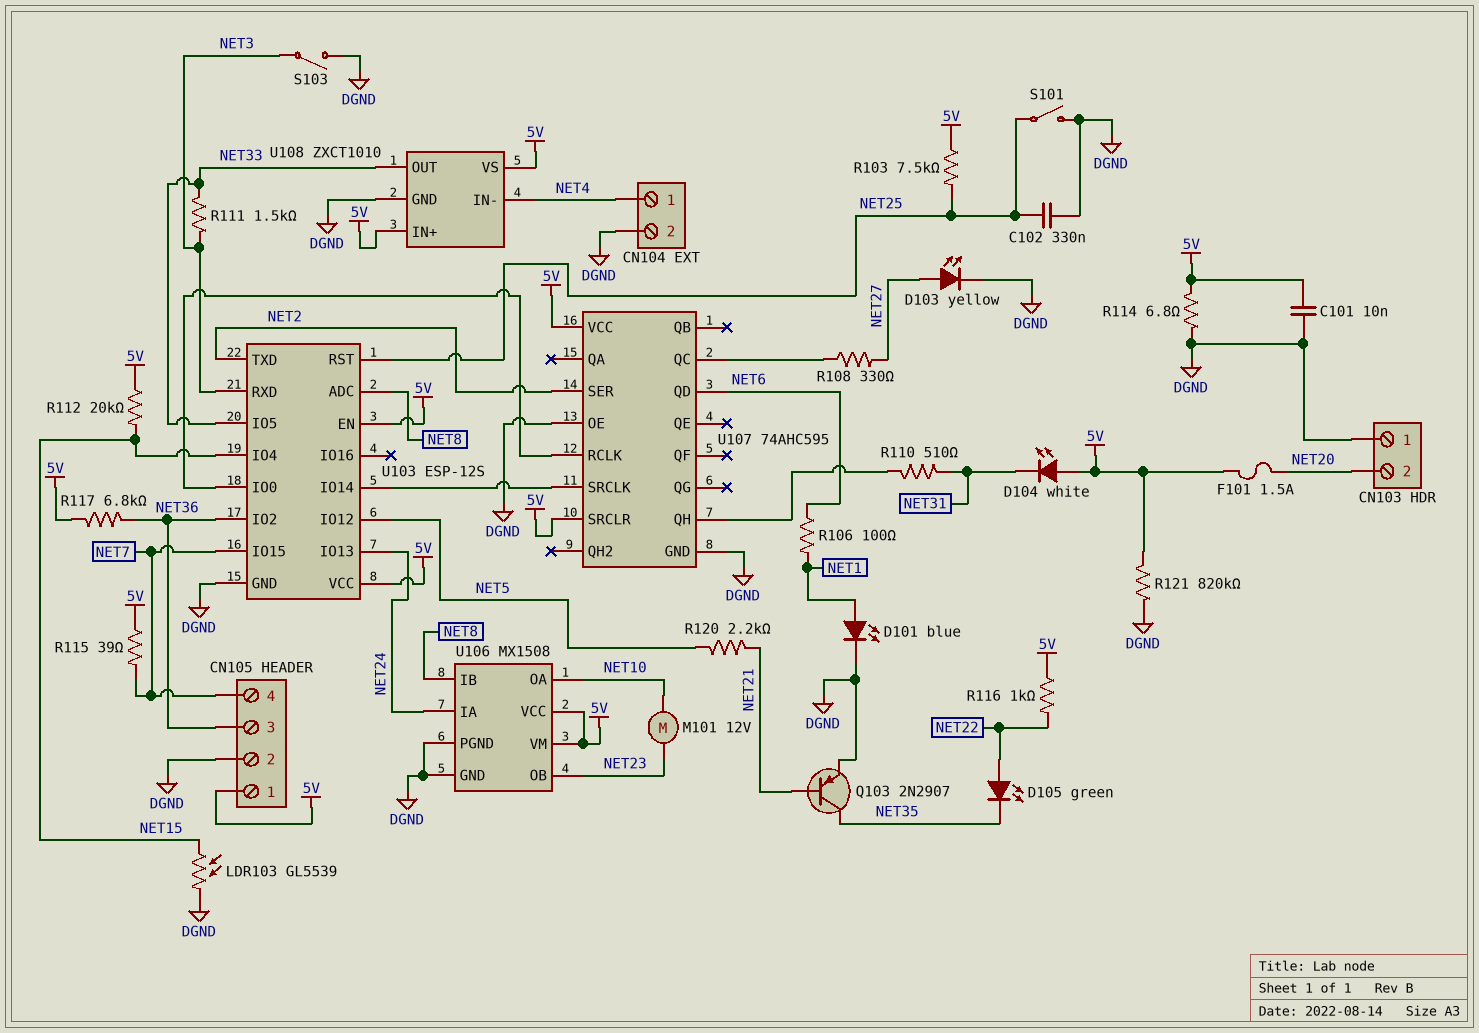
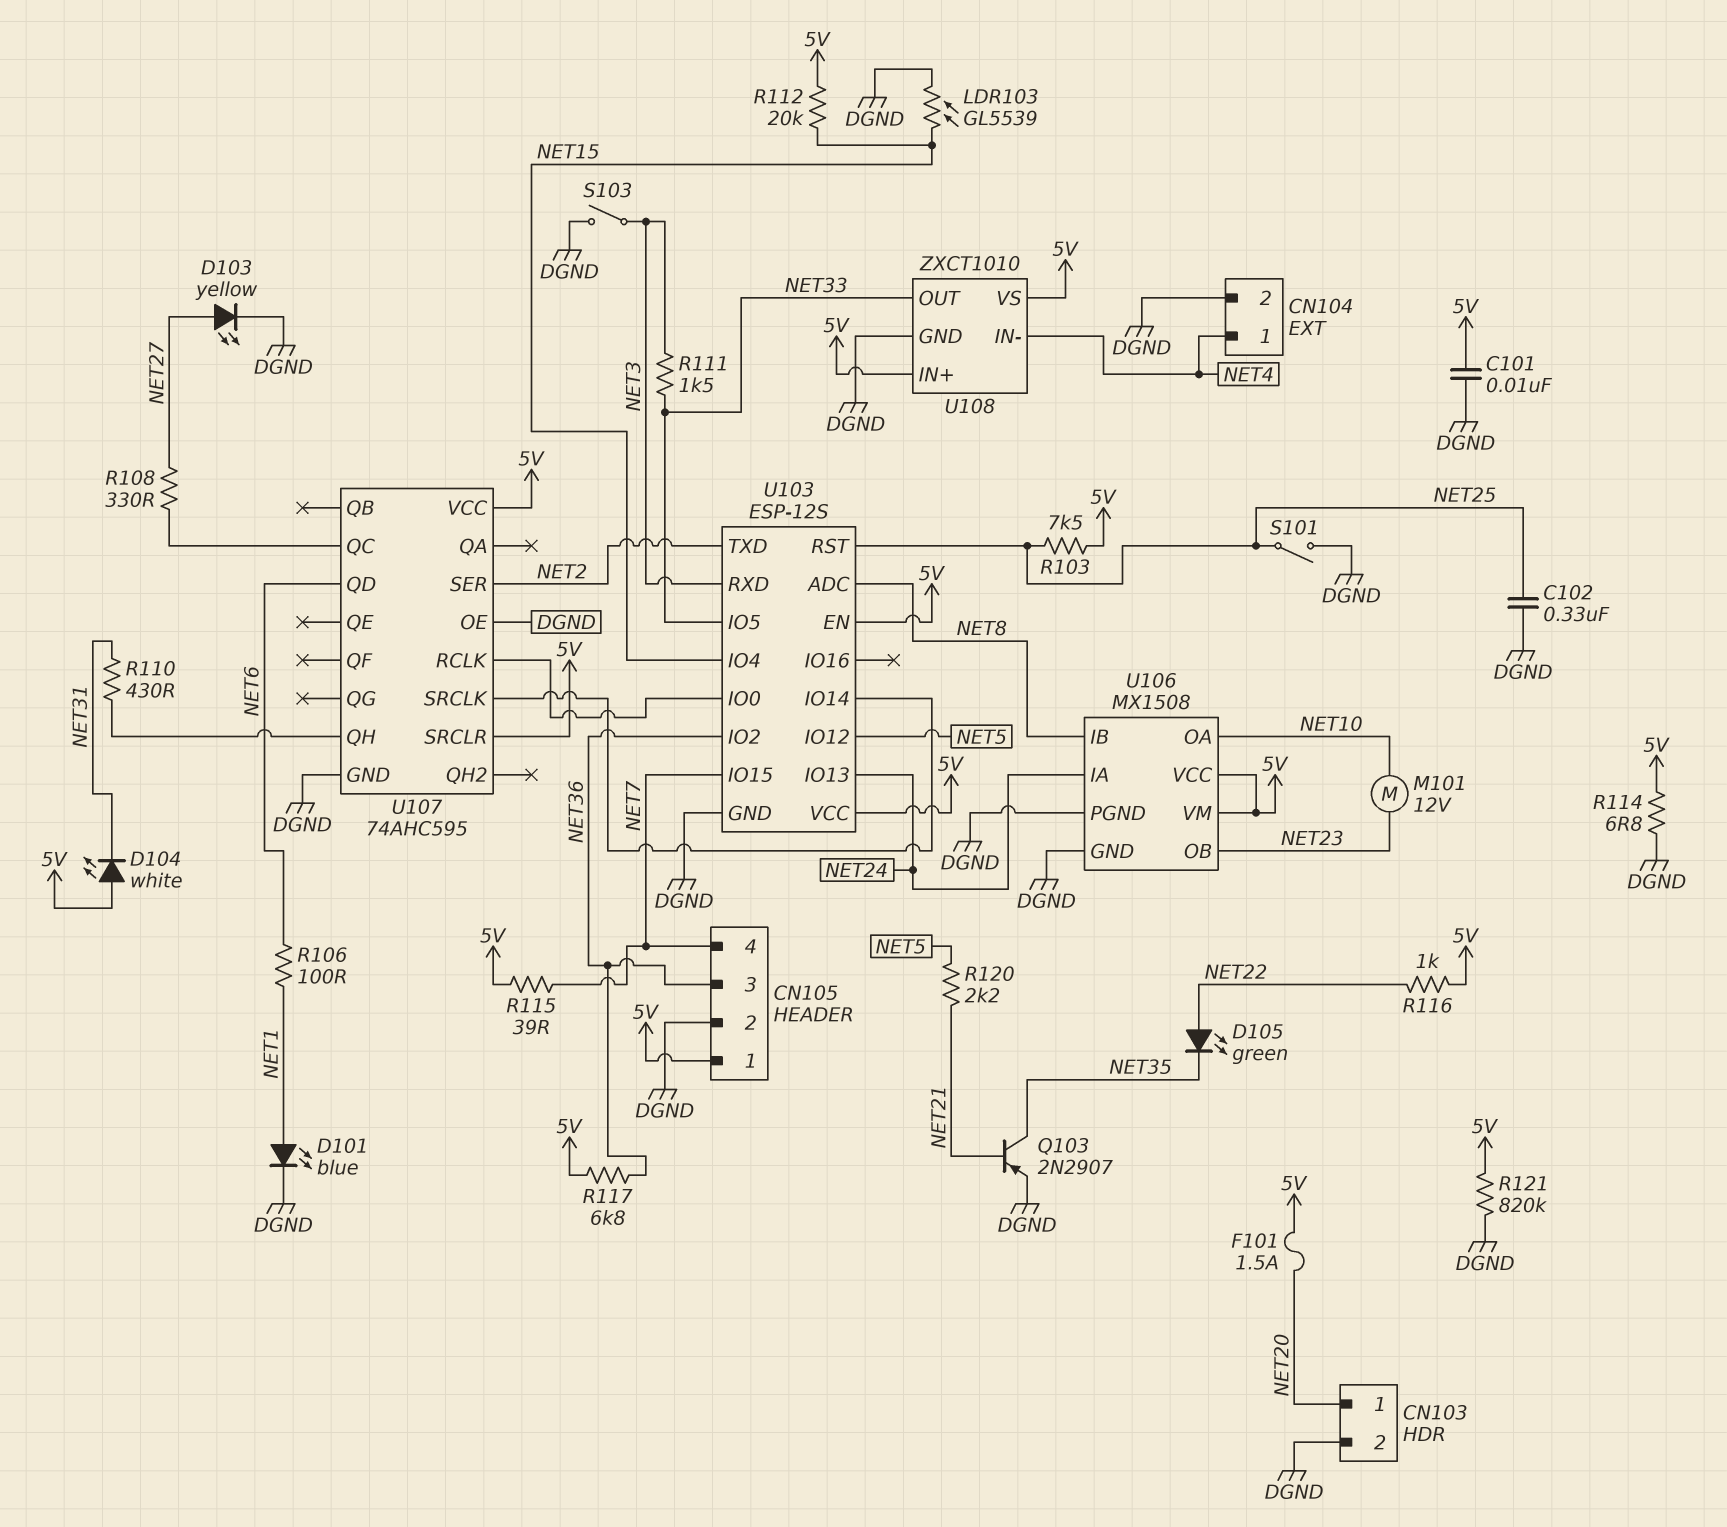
CN103 pin 1: DGND -> NET20
CN103 pin 2: NET20 -> DGND
R110: 510 (NET31, U107/QH) -> 430 (NET31, U107/QH)

